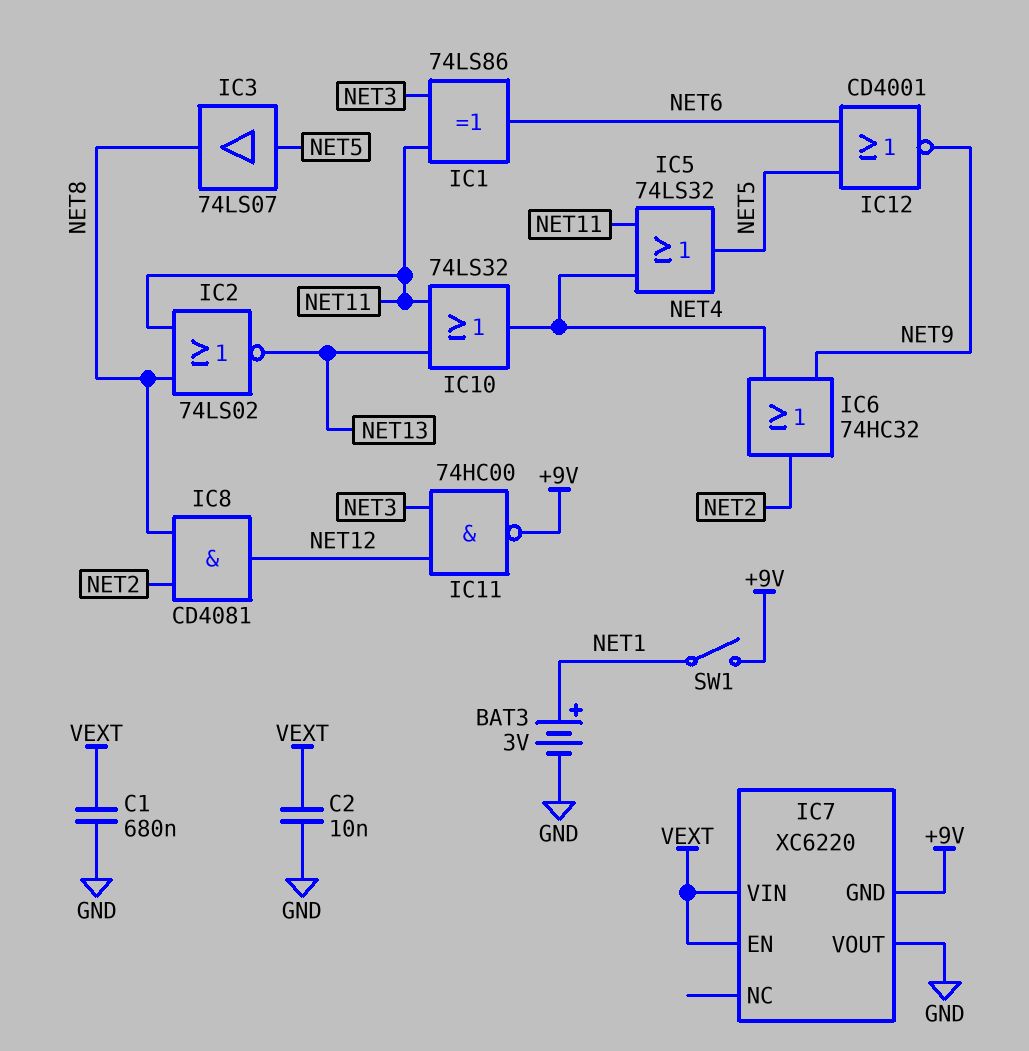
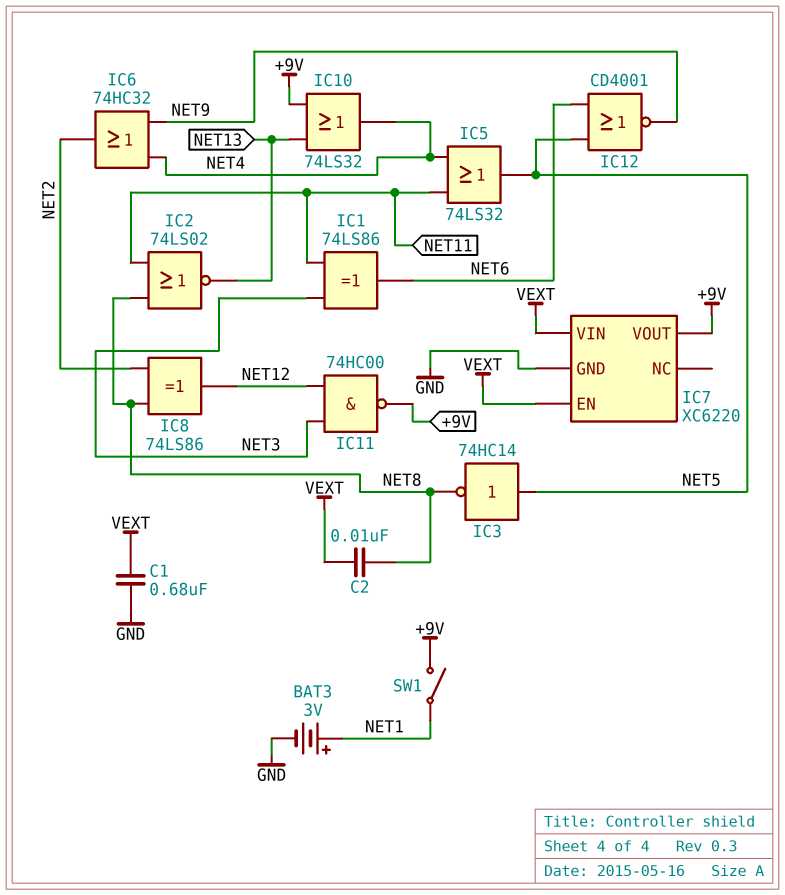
C2: 10nF (GND, VEXT) -> 10nF (NET8, VEXT)
IC3: buffer 74LS07 (in NET5, out NET8) -> NOT 74HC14 (in NET5, out NET8)
IC7 pin GND: +9V -> GND
IC7 pin VOUT: GND -> +9V
IC8: AND CD4081 (in NET2, in NET8, out NET12) -> XOR 74LS86 (in NET2, in NET8, out NET12)
IC10: OR 74LS32 (in NET11, in NET13, out NET4) -> OR 74LS32 (in +9V, in NET13, out NET4)

